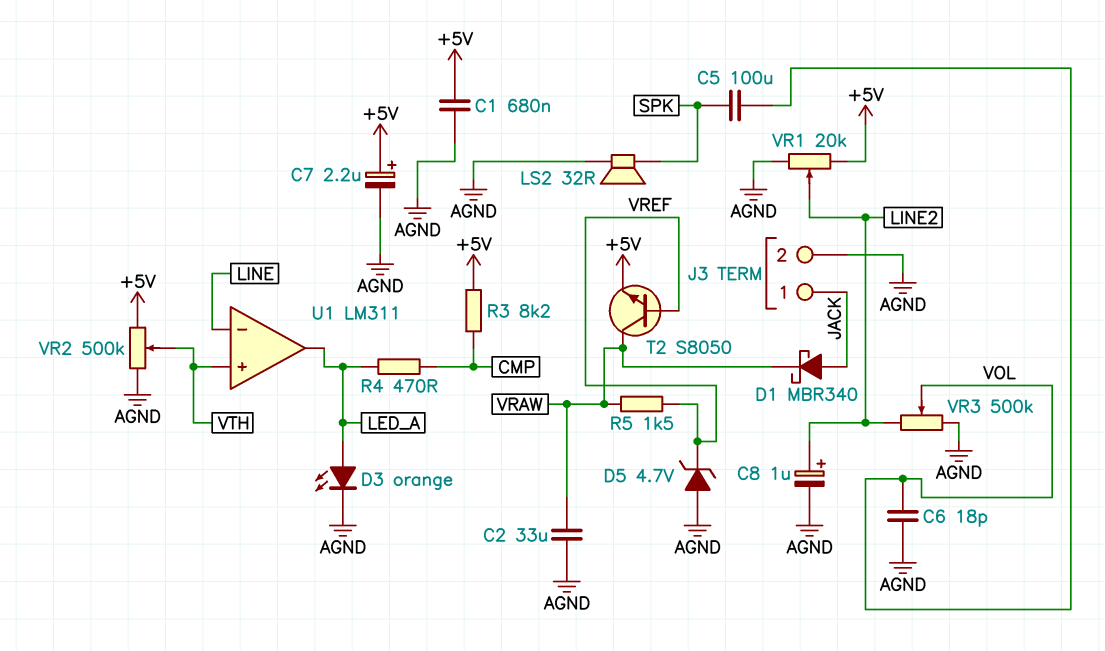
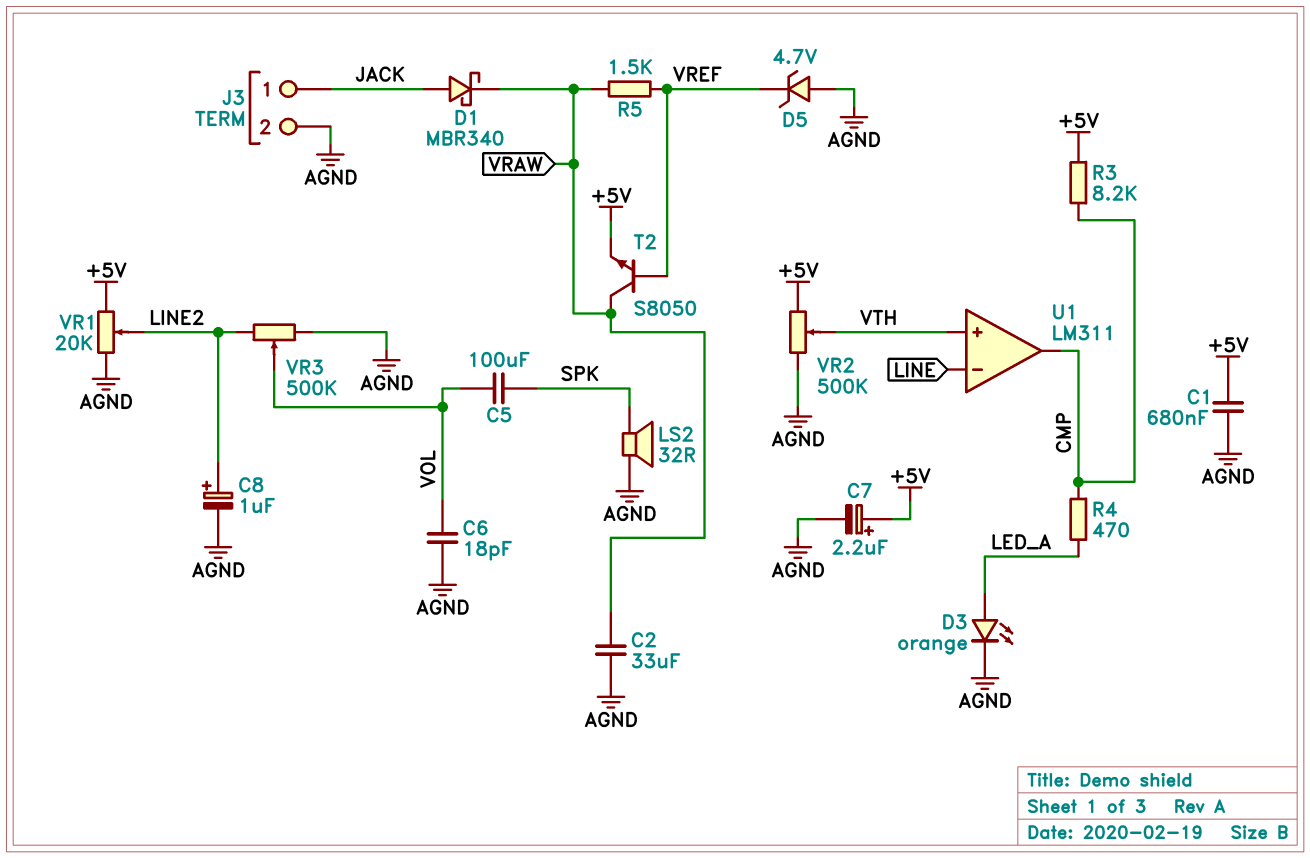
U1 pin out: LED_A -> CMP

